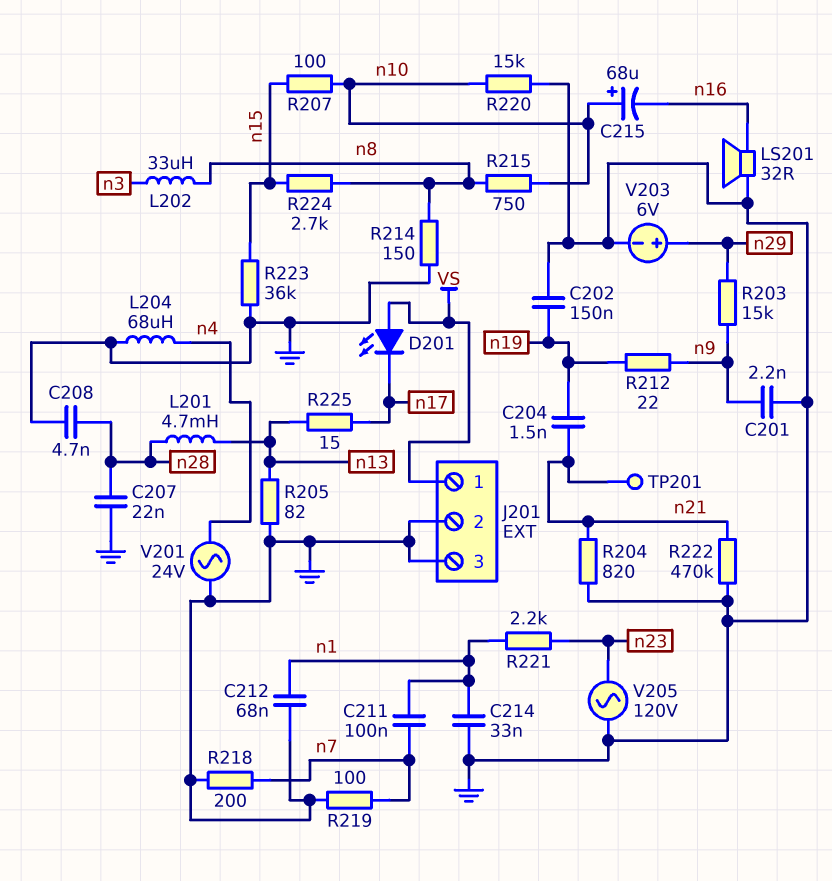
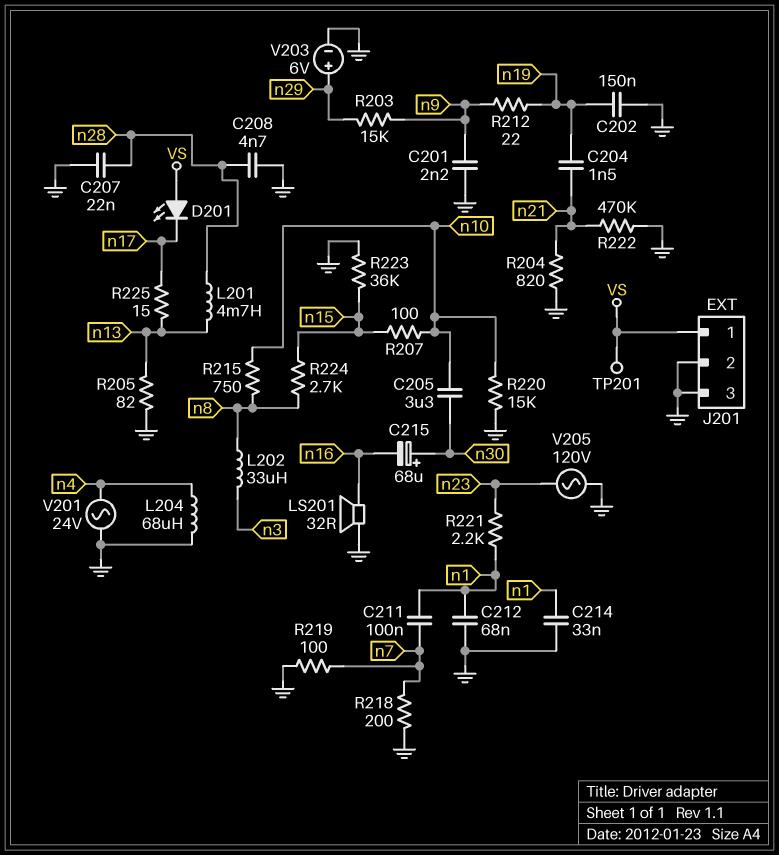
C205: none -> 3.3uF (n10, n30)
C215: 68uF (plus n10, minus n16) -> 68uF (plus n30, minus n16)
R214: 150 (GND, n8) -> none
TP201: test point (n21) -> test point (VS)

